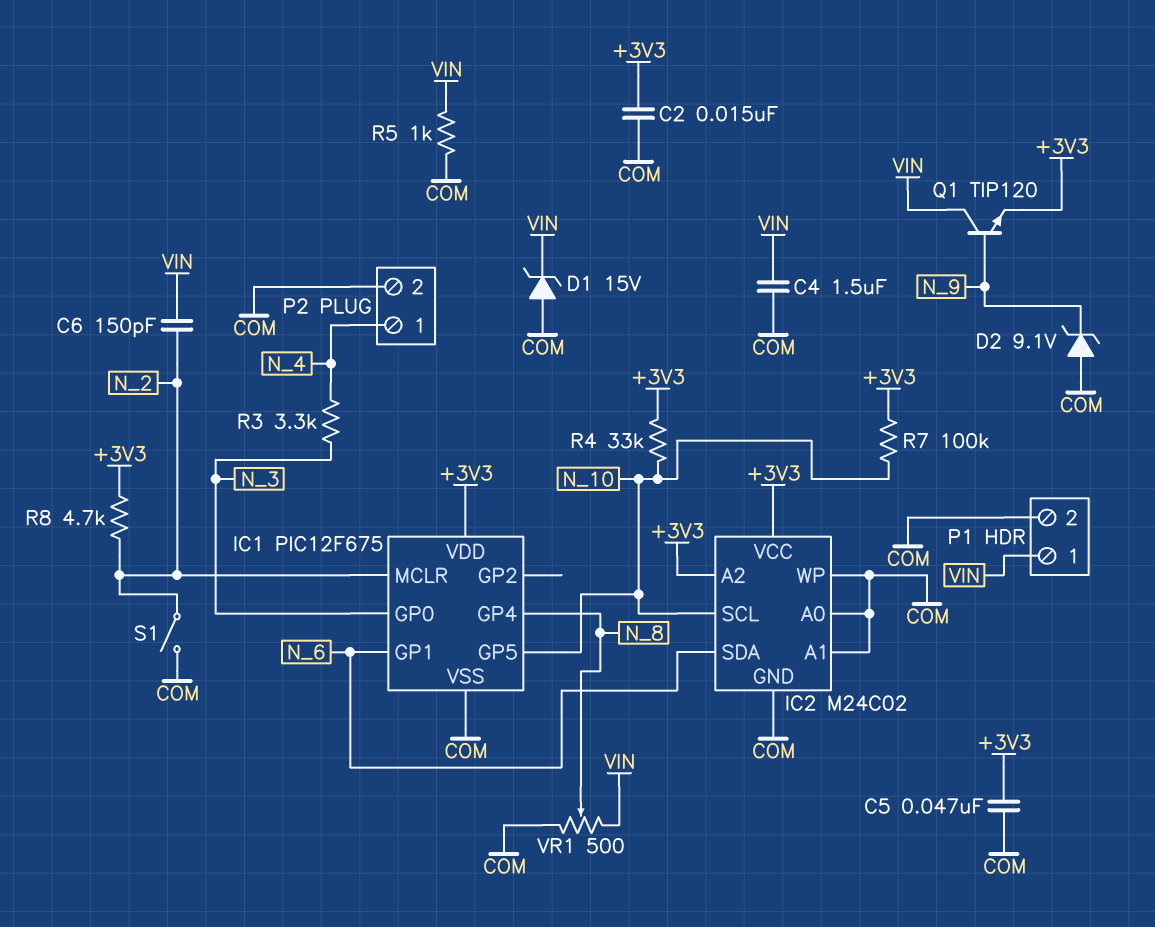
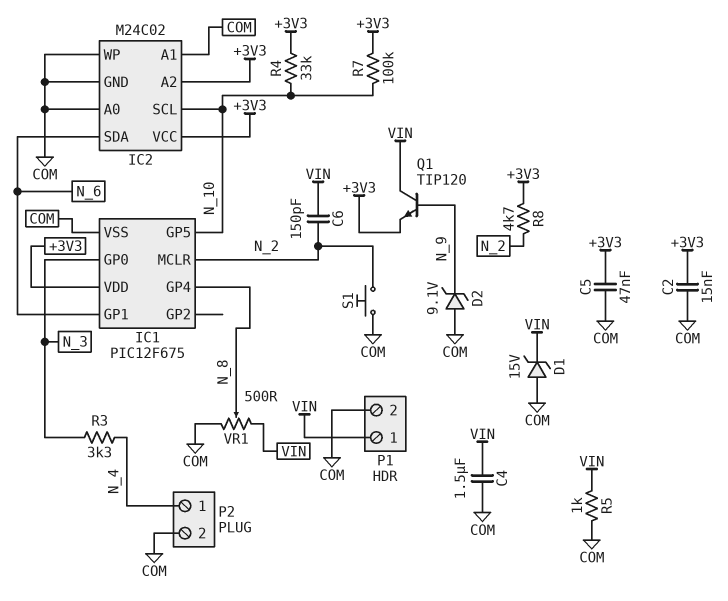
S1: switch (COM, N_2) -> button (COM, N_2)

